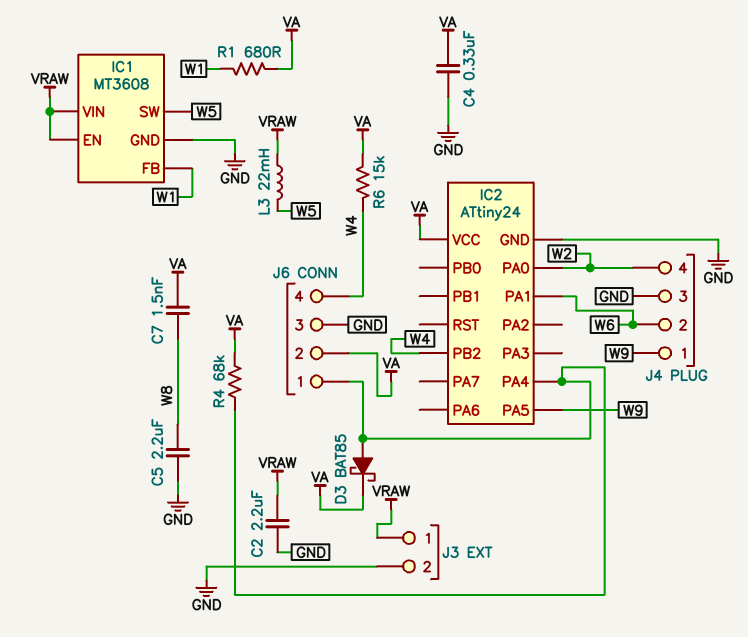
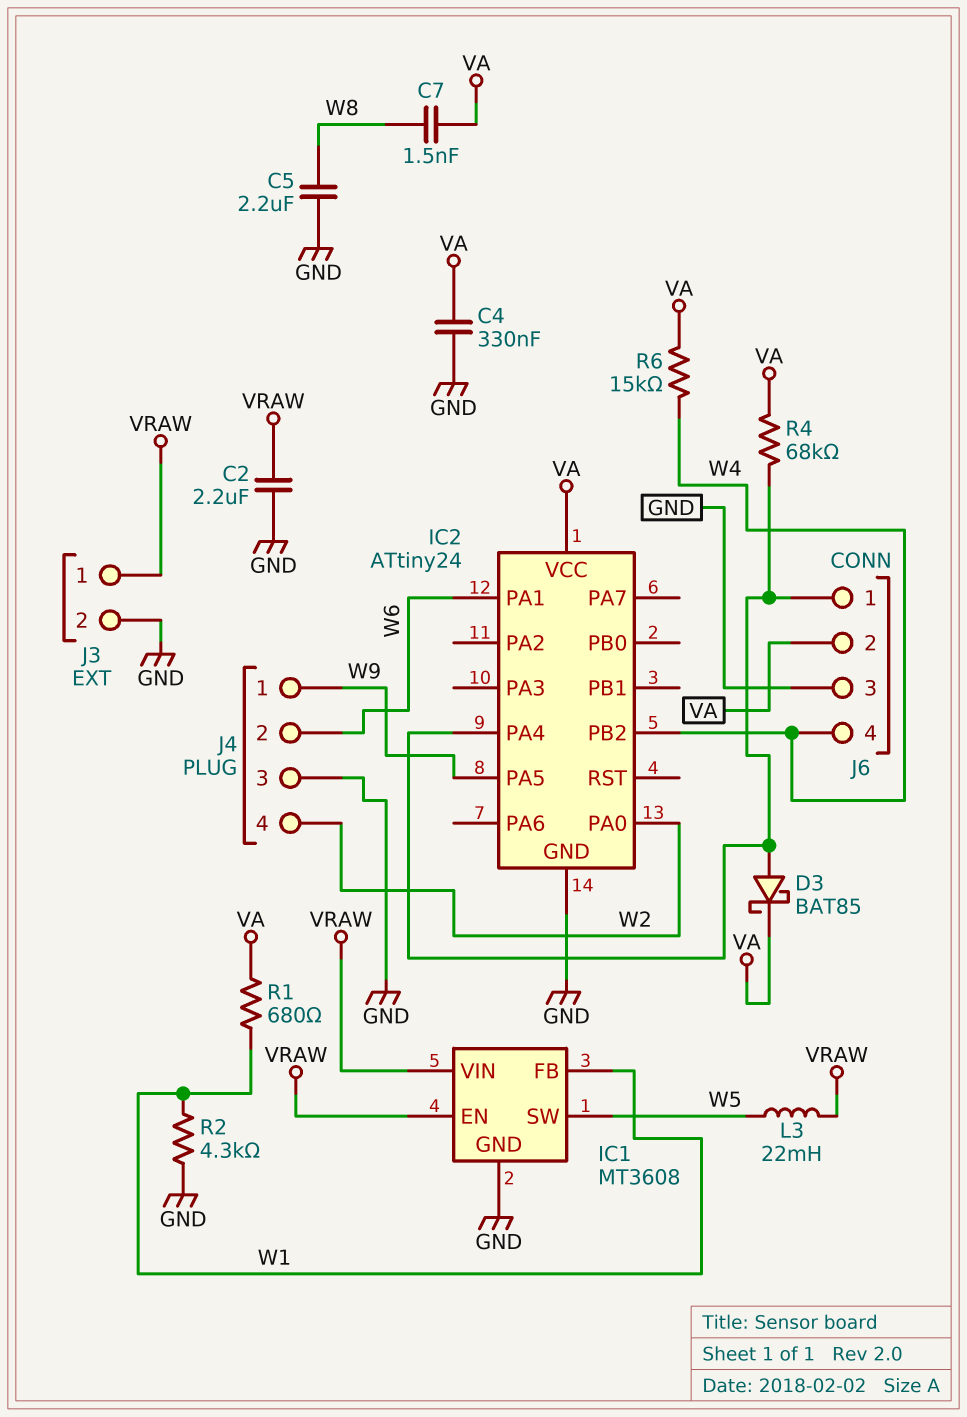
R2: none -> 4.3k (GND, W1)

